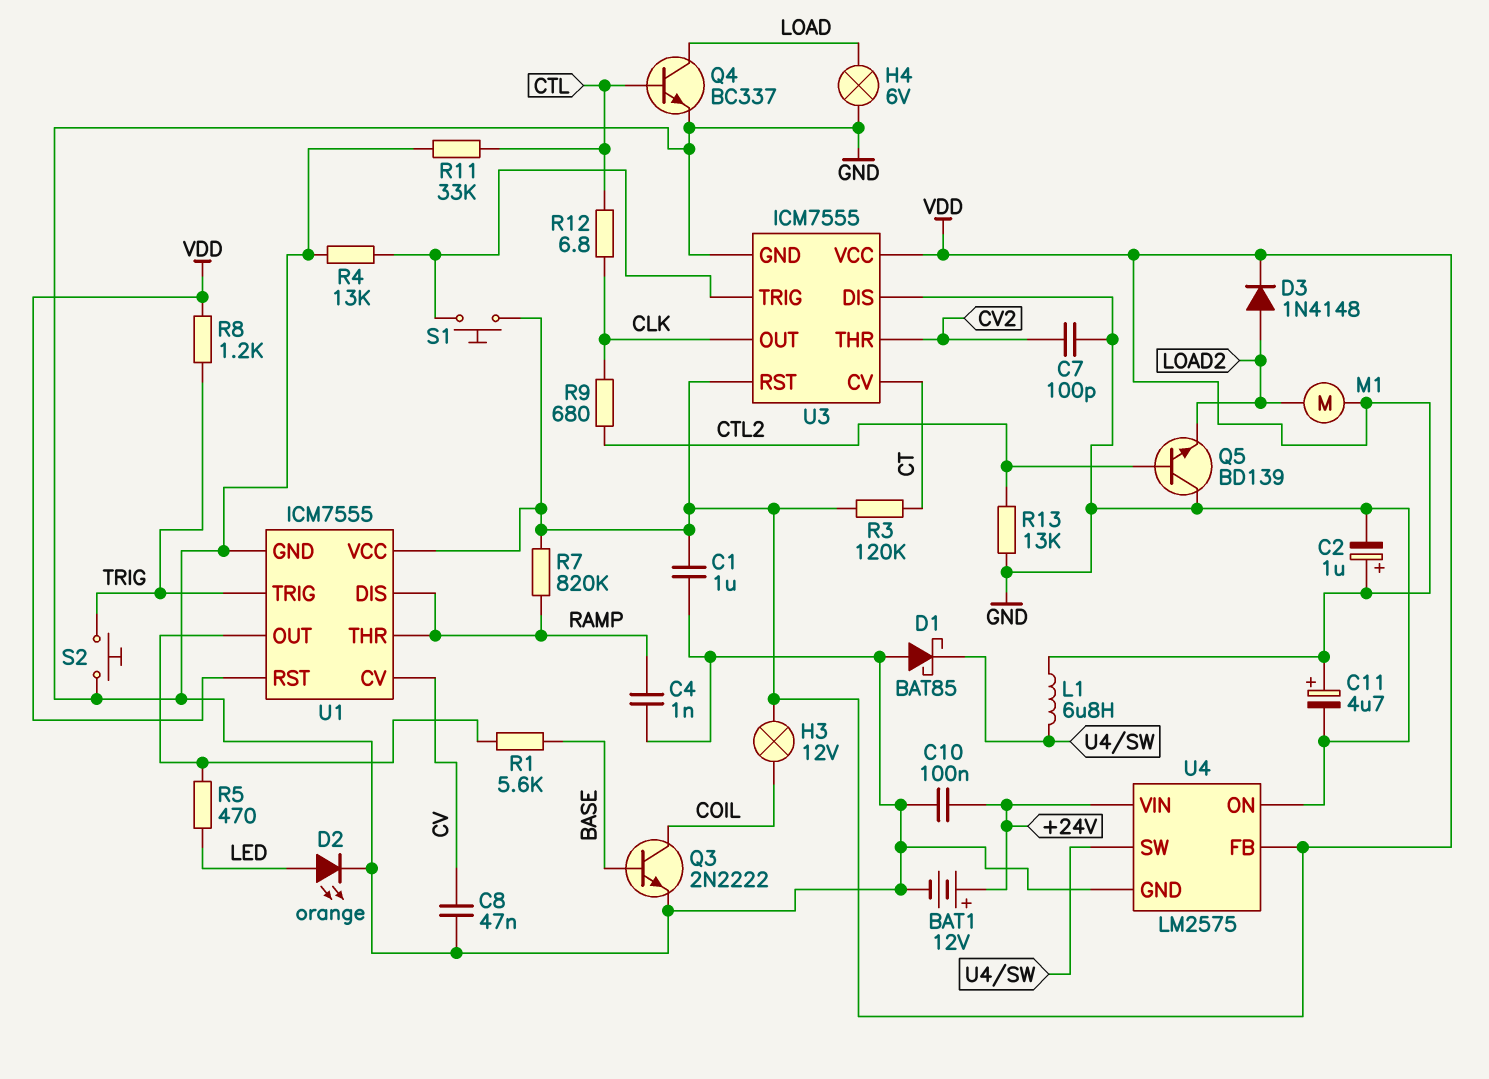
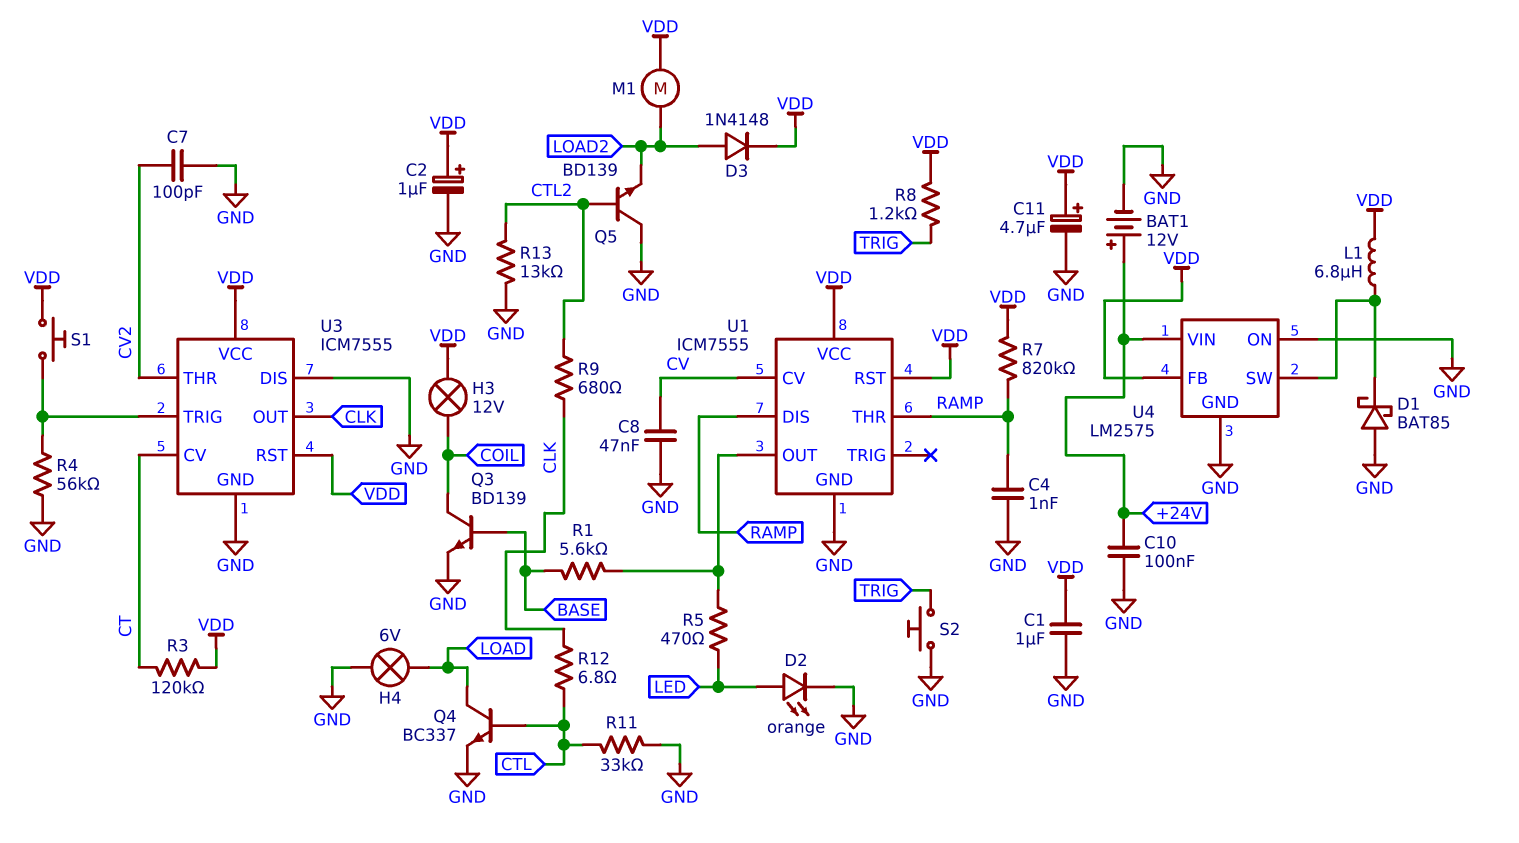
Q3: NPN 2N2222 (B BASE, C COIL, E GND) -> NPN BD139 (B BASE, C COIL, E GND)
R4: 13k (GND, U3/TRIG) -> 56k (GND, U3/TRIG)
U1 pin TRIG: TRIG -> none

